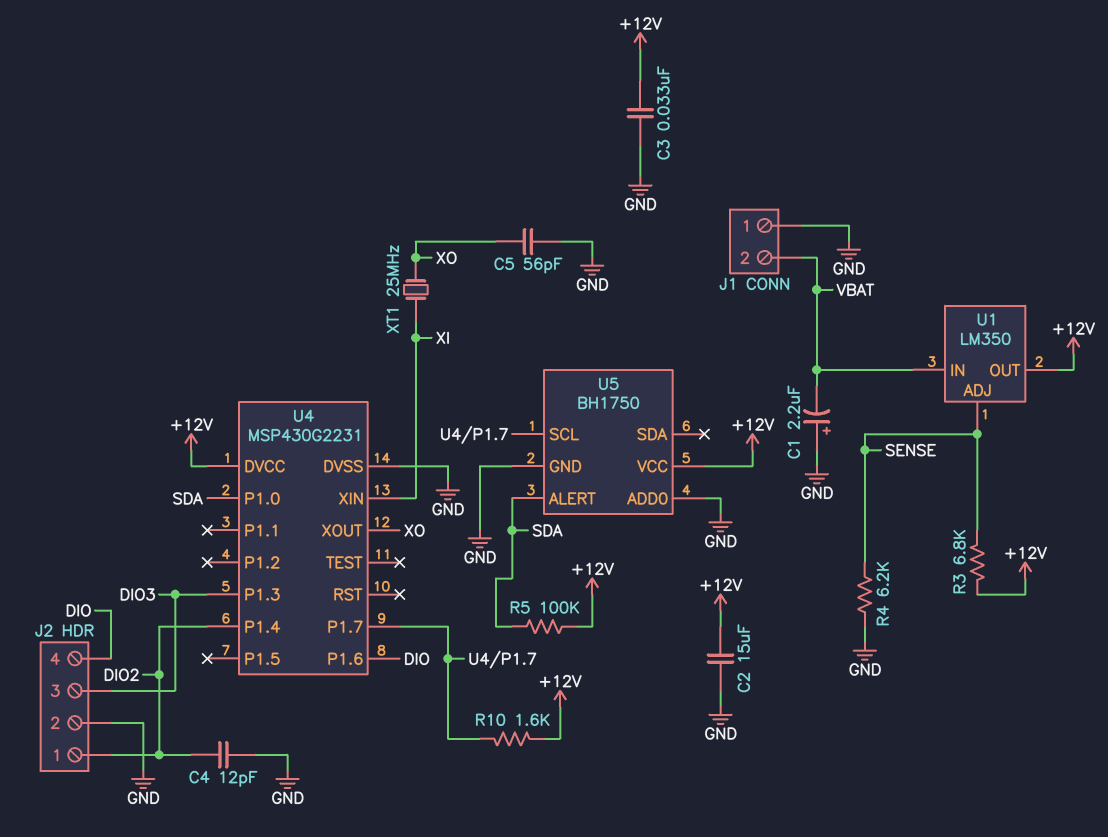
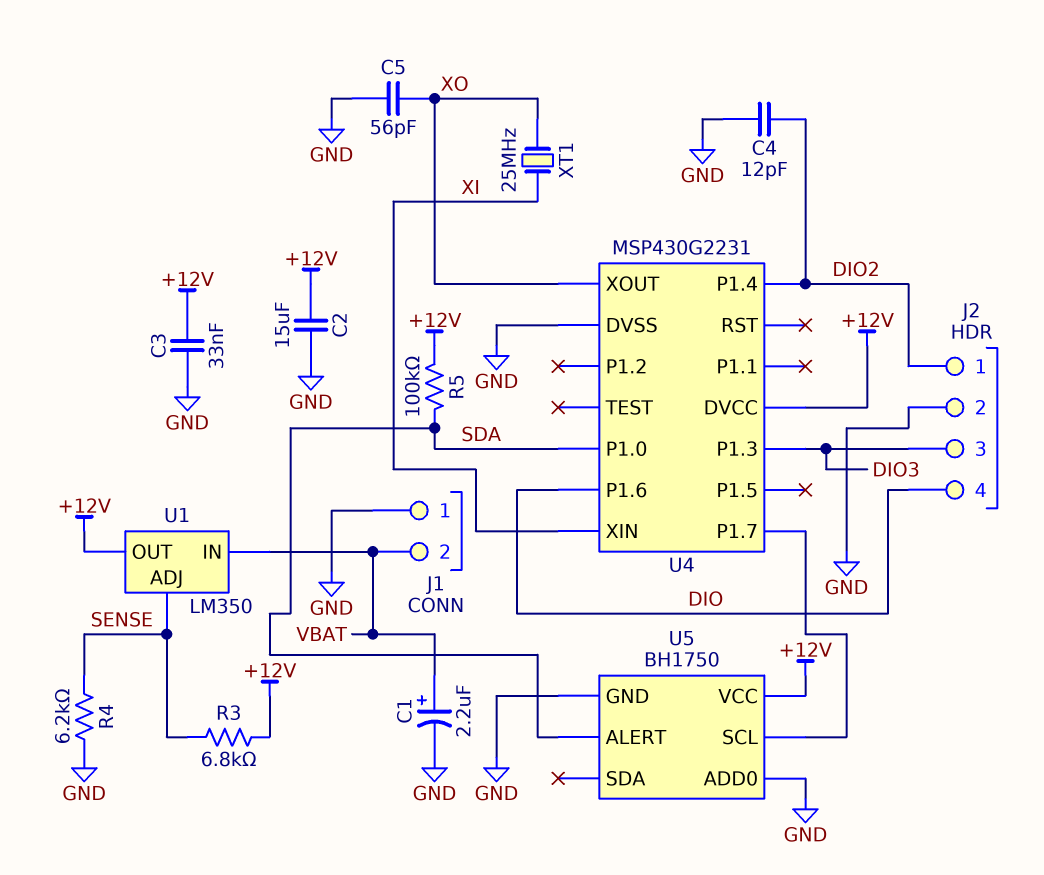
C1: 2.2uF (plus GND, minus VBAT) -> 2.2uF (plus VBAT, minus GND)
R10: 1.6k (+12V, U4/P1.7) -> none

